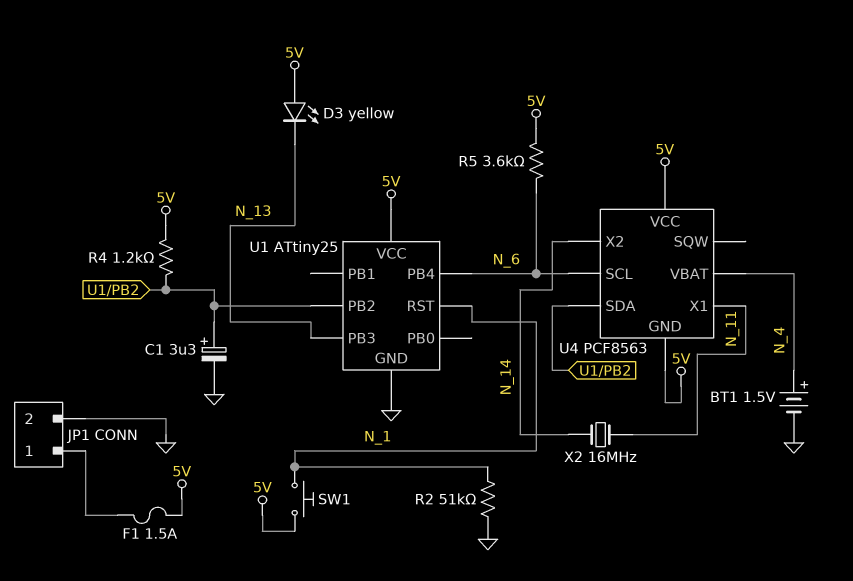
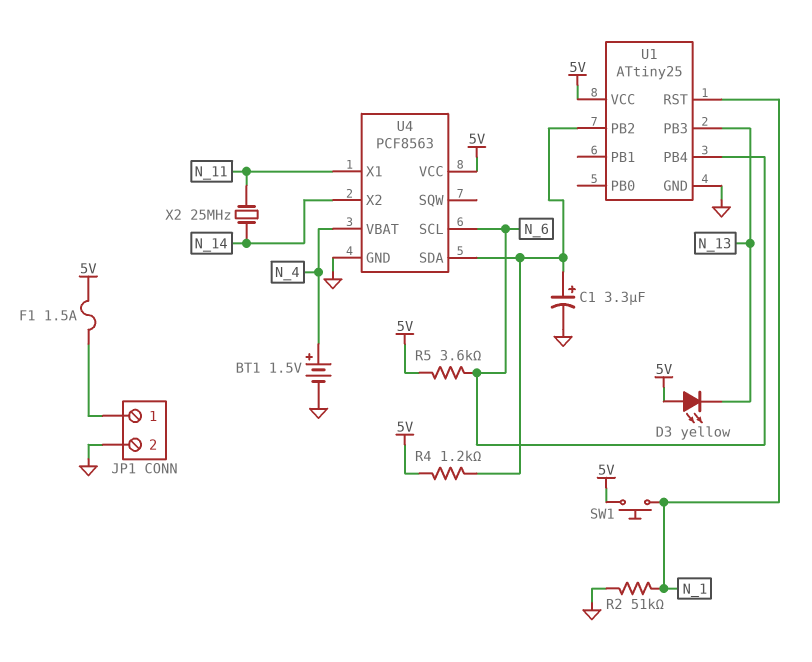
U4 pin GND: 5V -> GND
X2: 16MHz (N_11, N_14) -> 25MHz (N_11, N_14)

